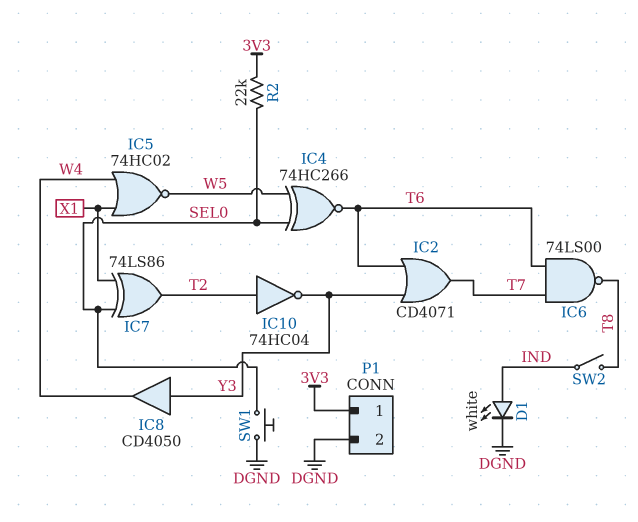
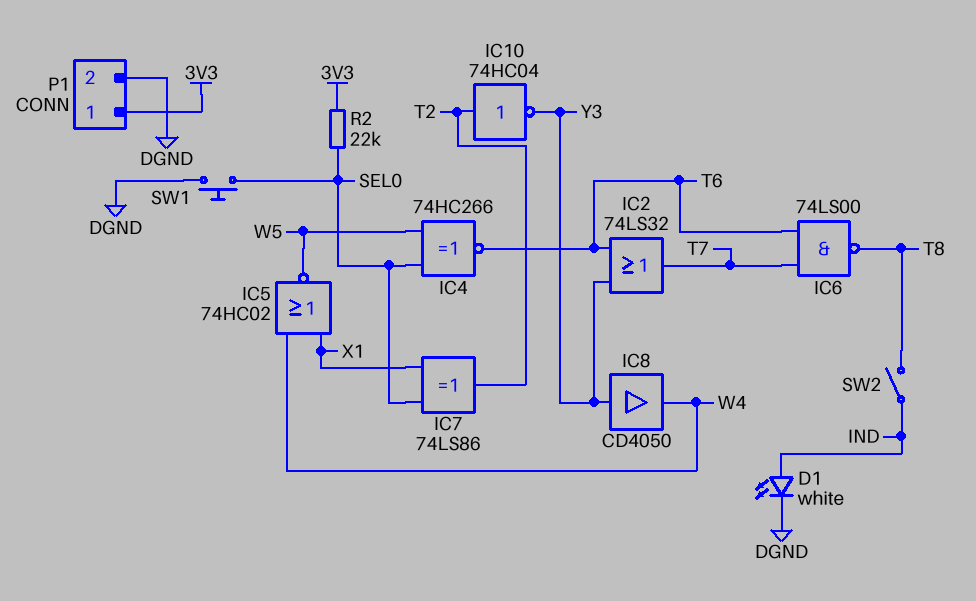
IC2: OR CD4071 (in T6, in Y3, out T7) -> OR 74LS32 (in T6, in Y3, out T7)

